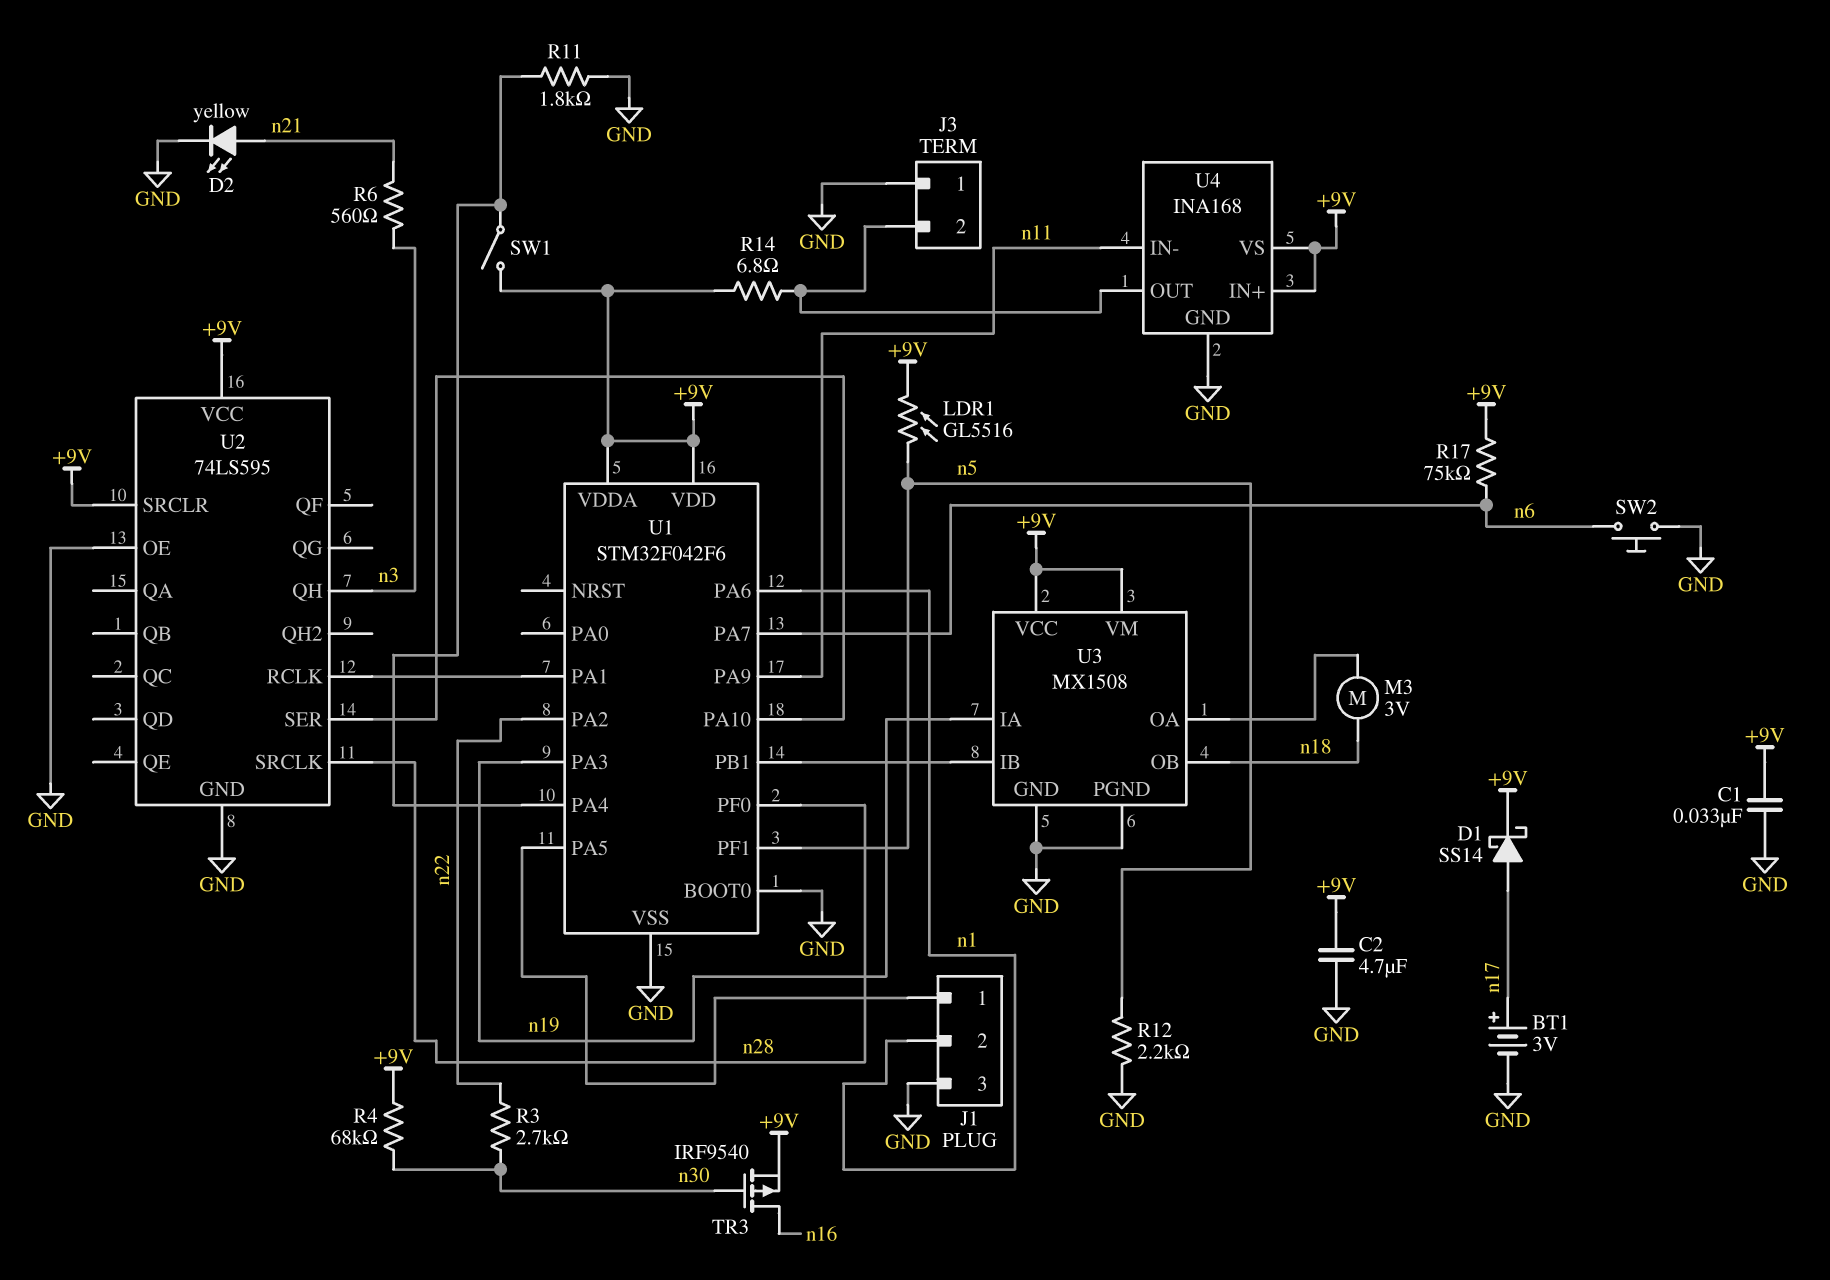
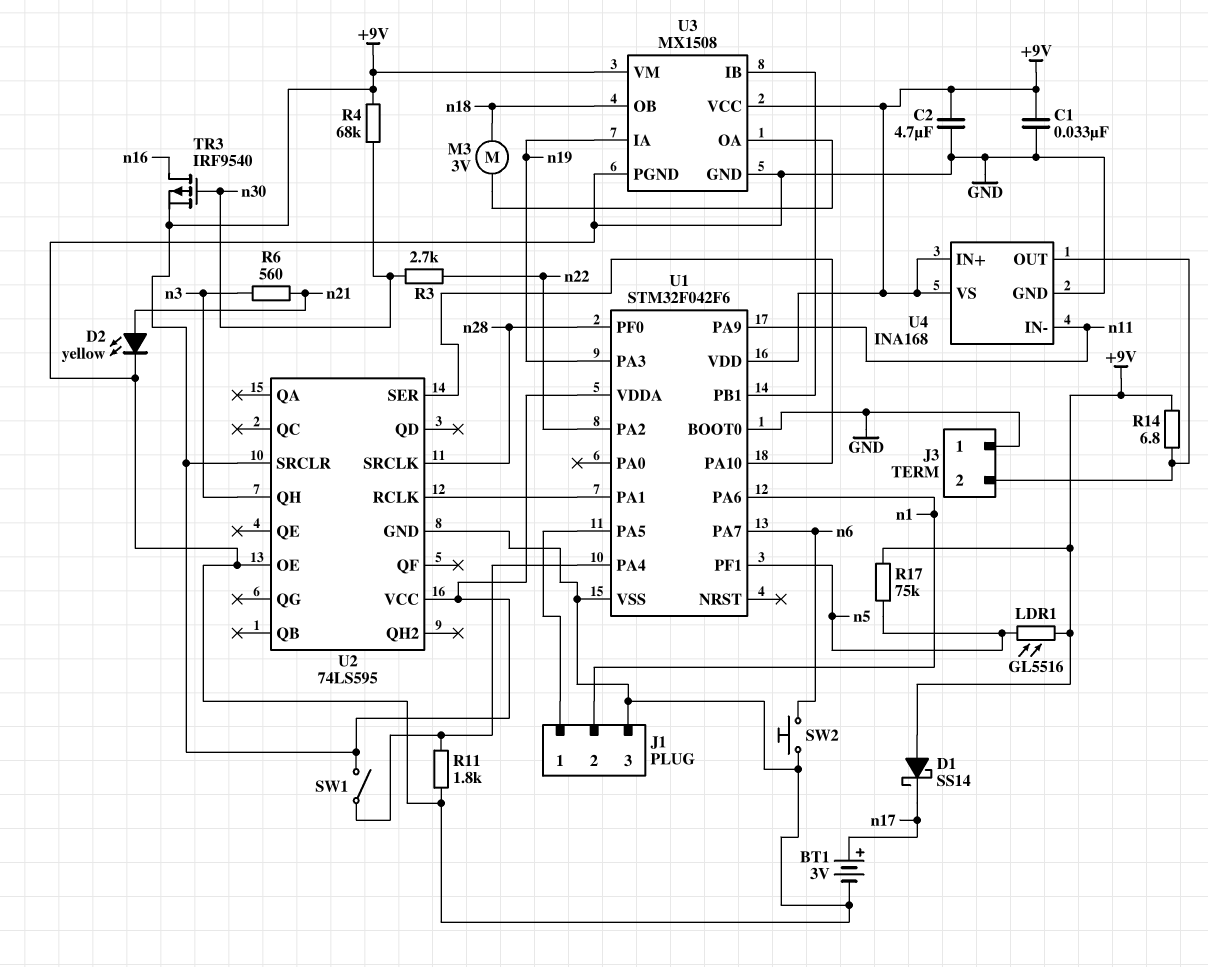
D1: schottky SS14 (A n17, K +9V) -> schottky SS14 (A +9V, K n17)
R12: 2.2k (GND, n5) -> none
R17: 75k (+9V, n6) -> 75k (+9V, n5)

